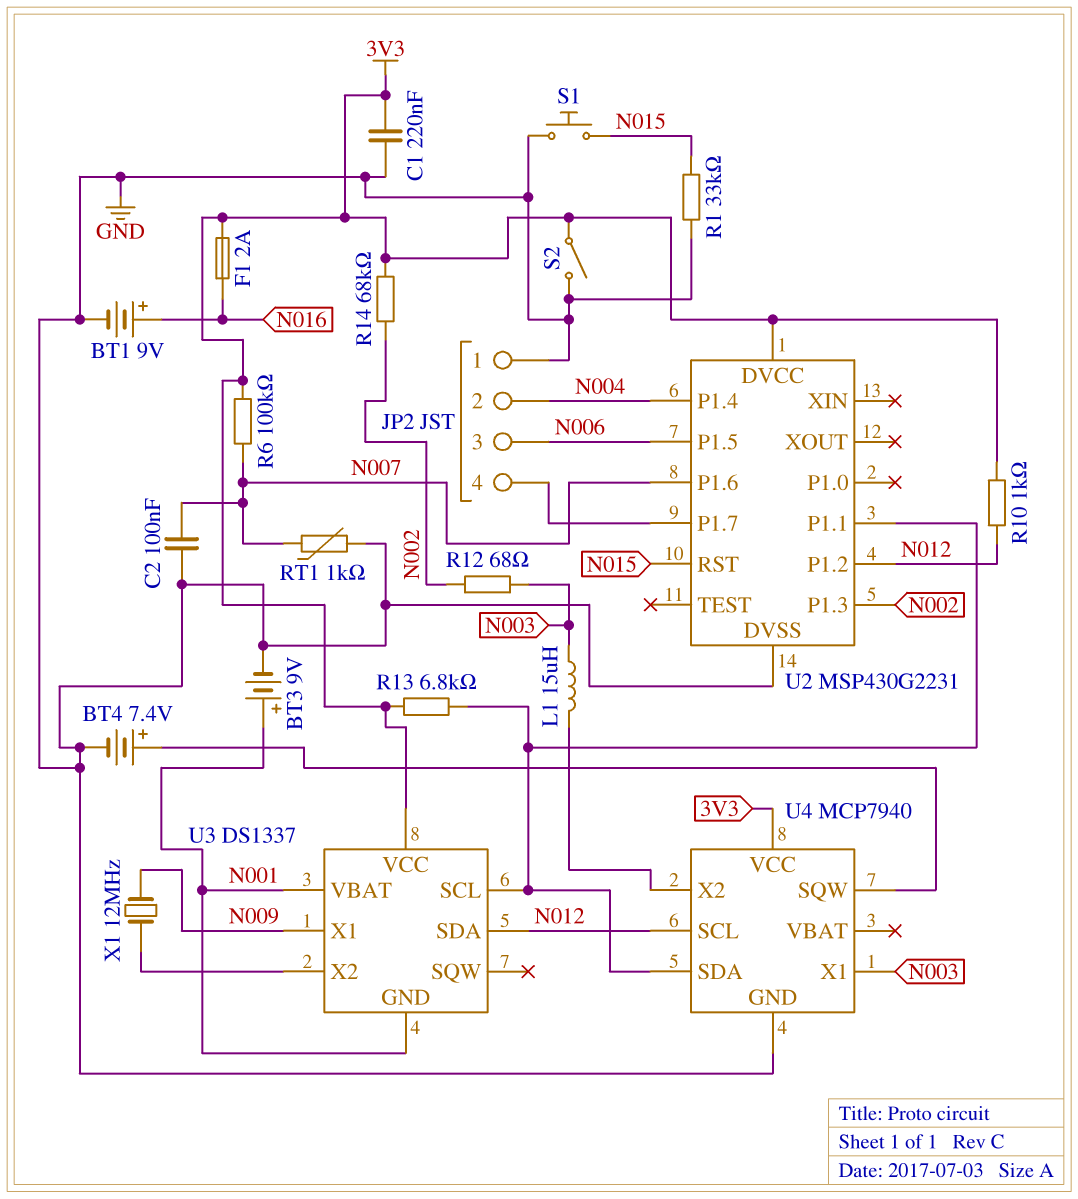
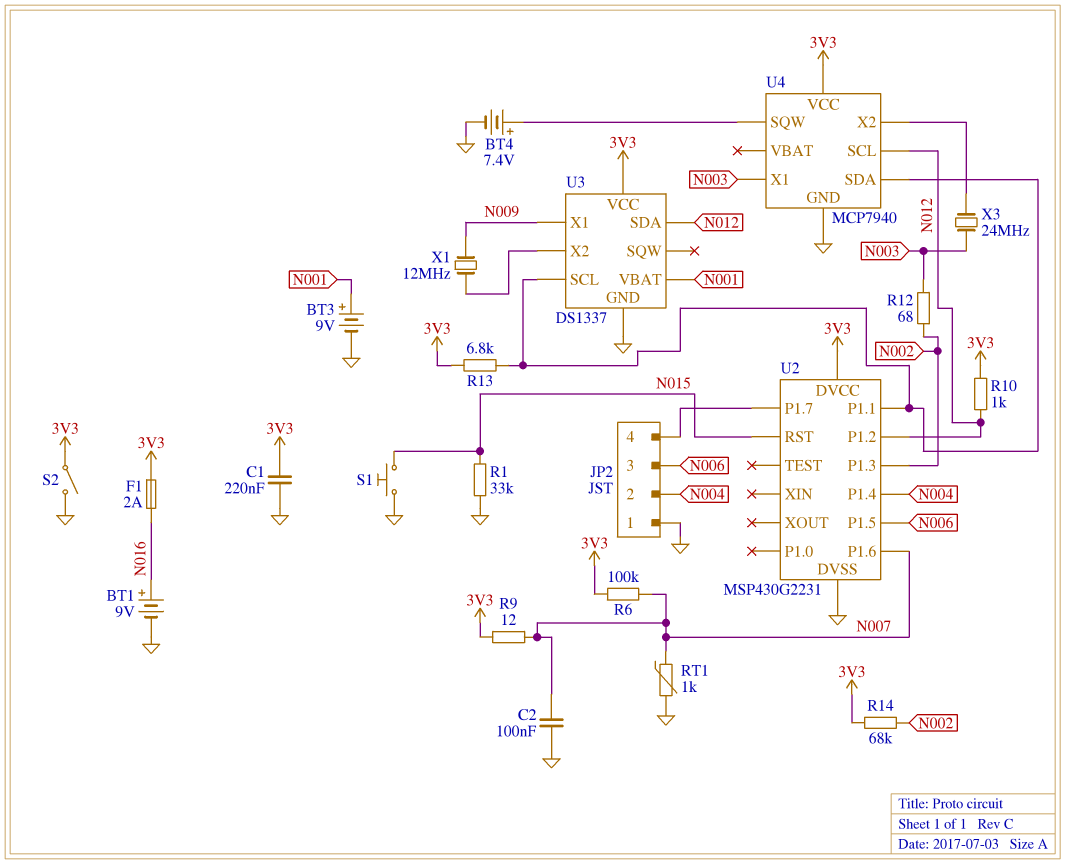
L1: 15uH (N003, U4/X2) -> none
R9: none -> 12 (3V3, N007)
U3 pin GND: N001 -> GND
X3: none -> 24MHz (N003, U4/X2)

